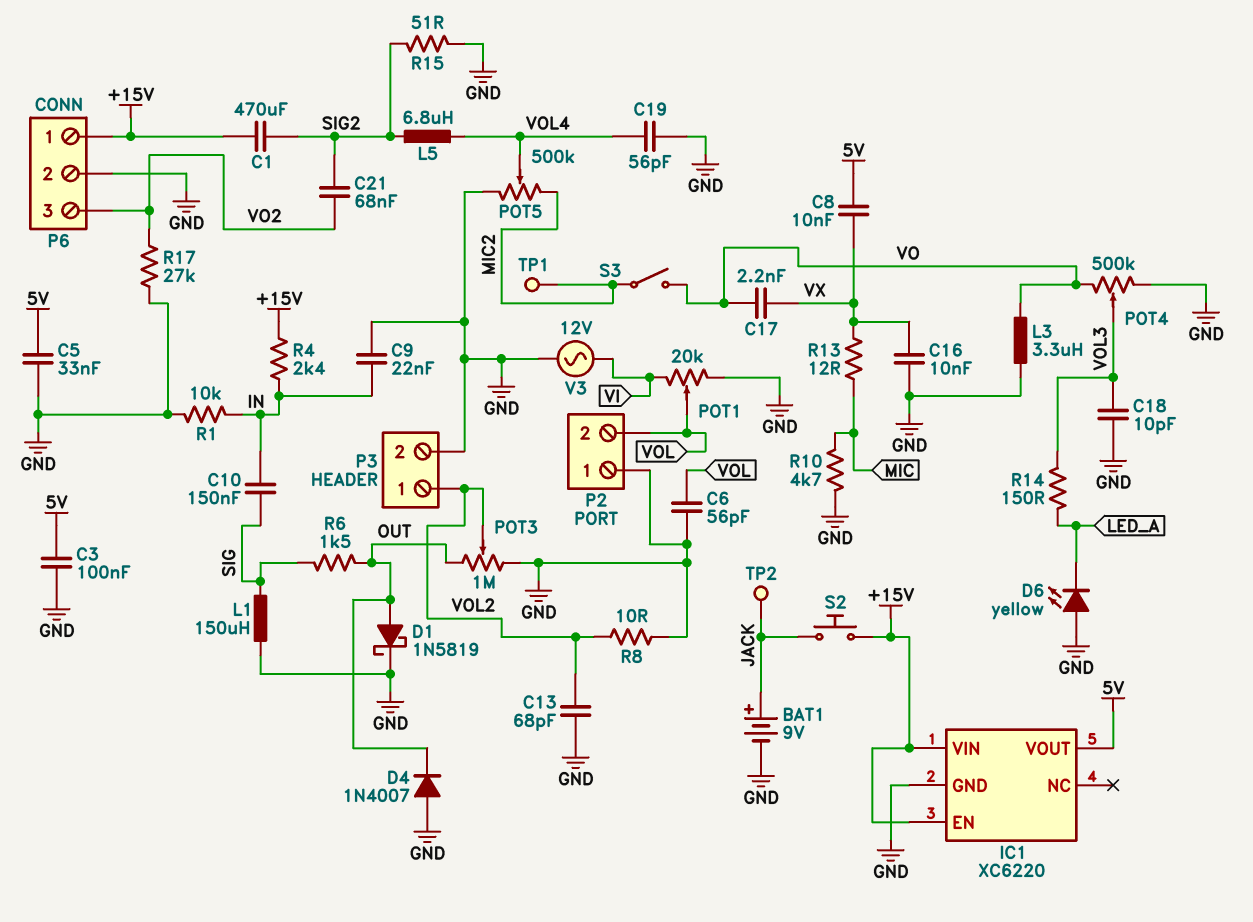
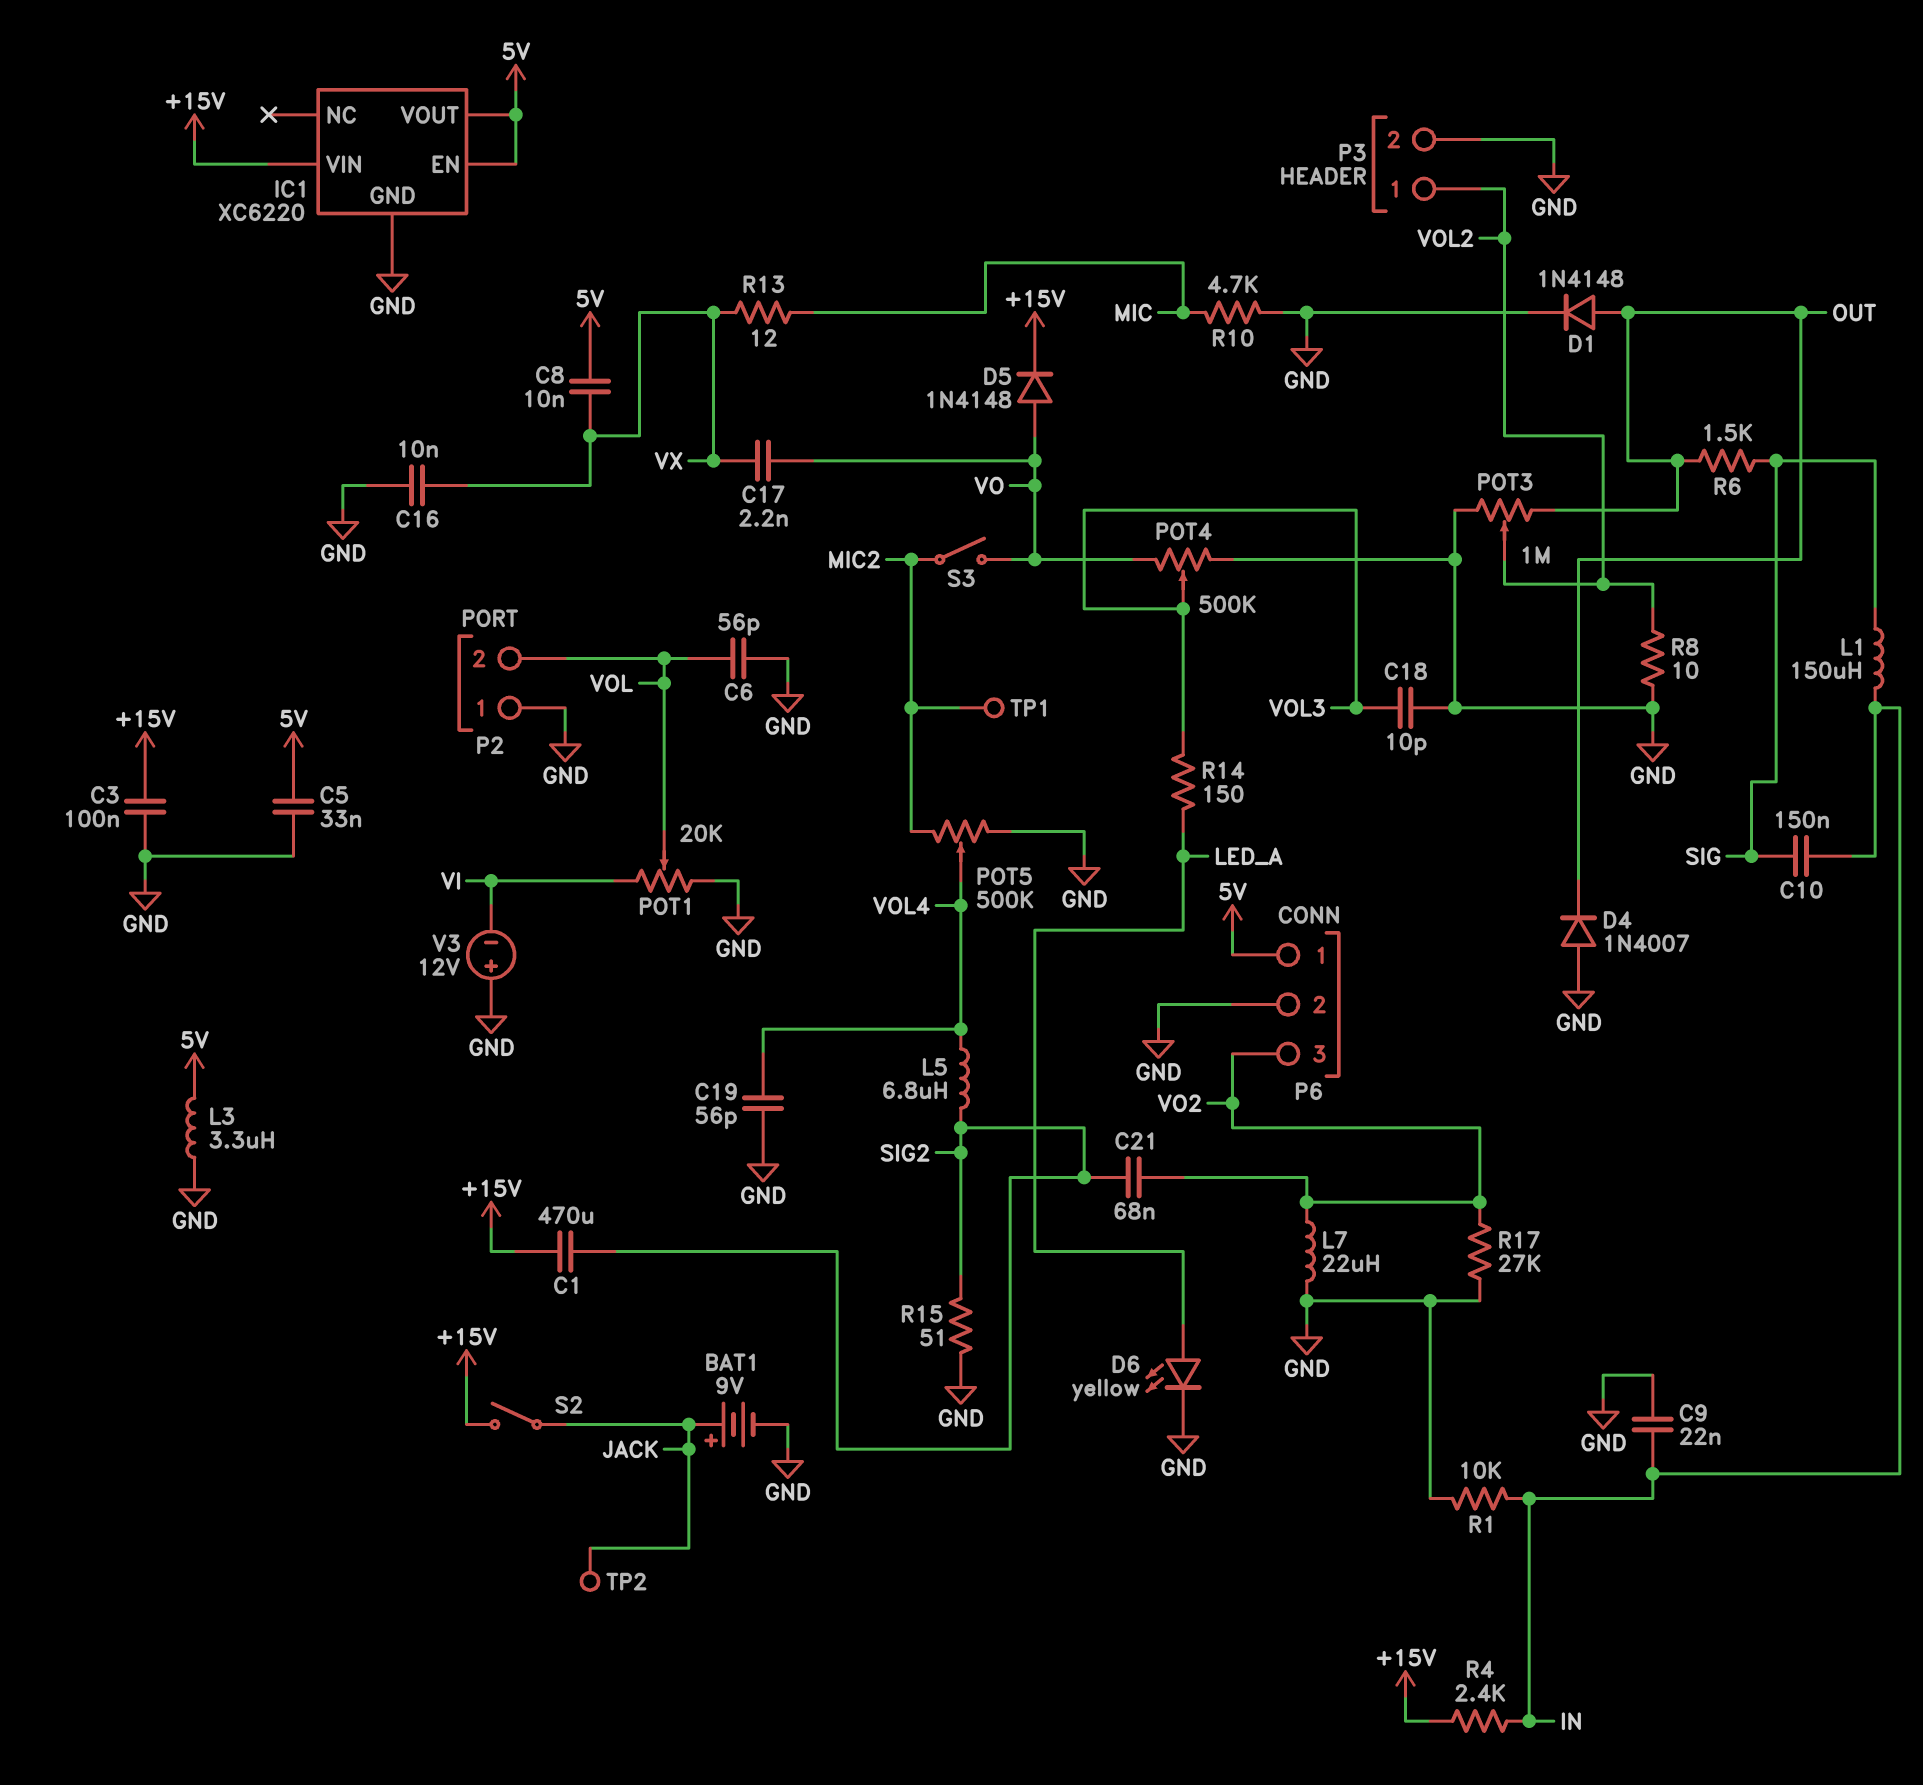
C3: 100nF (5V, GND) -> 100nF (+15V, GND)
C13: 68pF (GND, VOL2) -> none
D1: schottky 1N5819 (A OUT, K GND) -> diode 1N4148 (A OUT, K GND)
D5: none -> diode 1N4148 (A VO, K +15V)
D6: LED yellow (A GND, K LED_A) -> LED yellow (A LED_A, K GND)
IC1 pin EN: +15V -> 5V
L1: 150uH (GND, SIG) -> 150uH (IN, SIG)
L3: 3.3uH (GND, VO) -> 3.3uH (5V, GND)
L7: none -> 22uH (GND, VO2)
P6 pin 1: +15V -> 5V
S2: button (+15V, JACK) -> switch (+15V, JACK)
V3: AC 12V (GND, VI) -> 12V (plus GND, minus VI)

